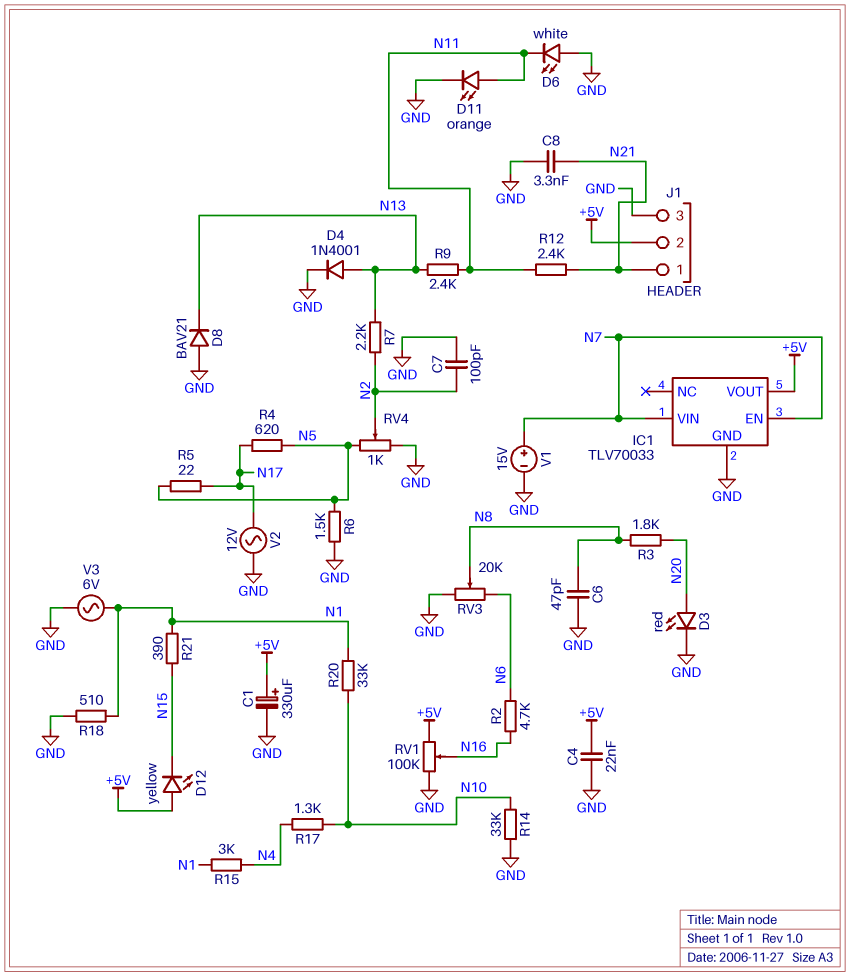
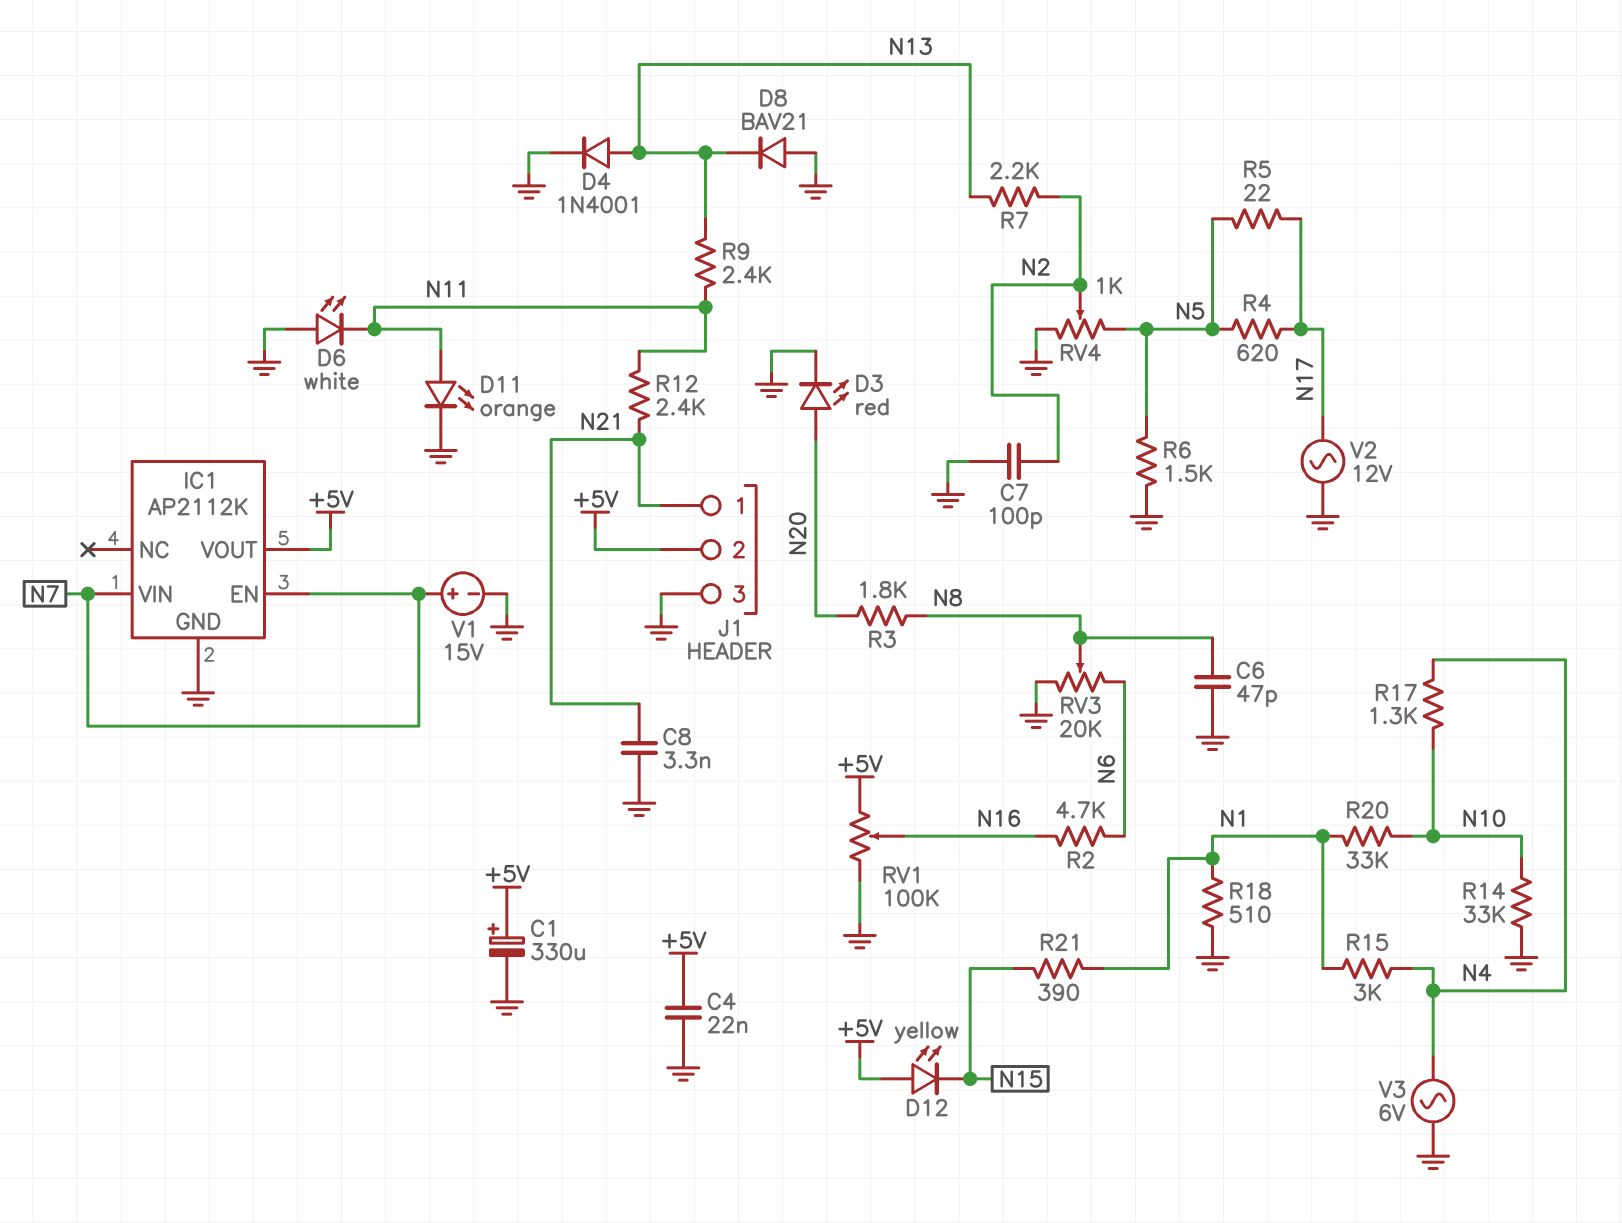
IC1: TLV70033 -> AP2112K
V3: AC 6V (GND, N1) -> AC 6V (GND, N4)

